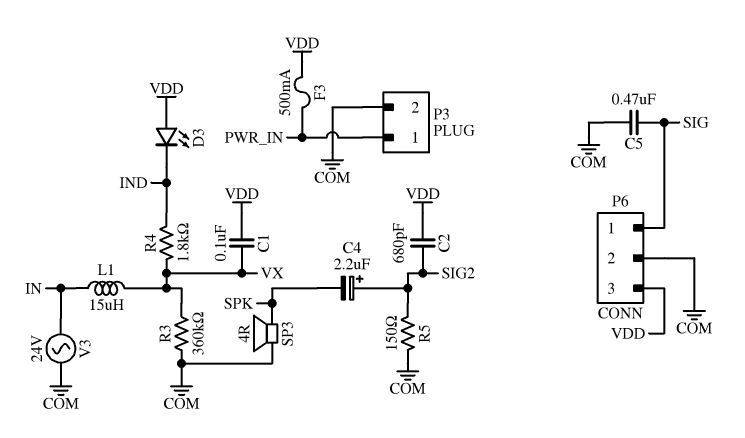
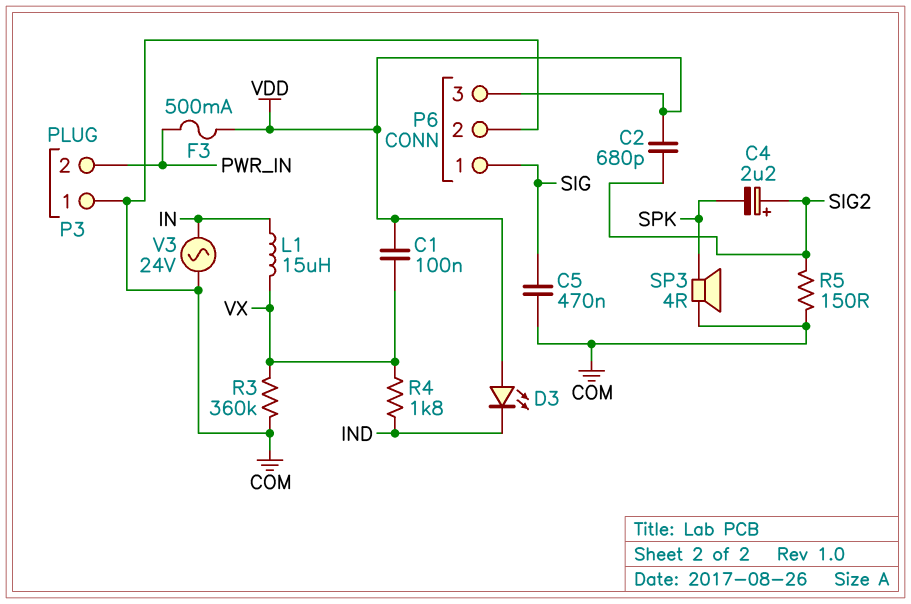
P3 pin 1: PWR_IN -> COM
P3 pin 2: COM -> PWR_IN

